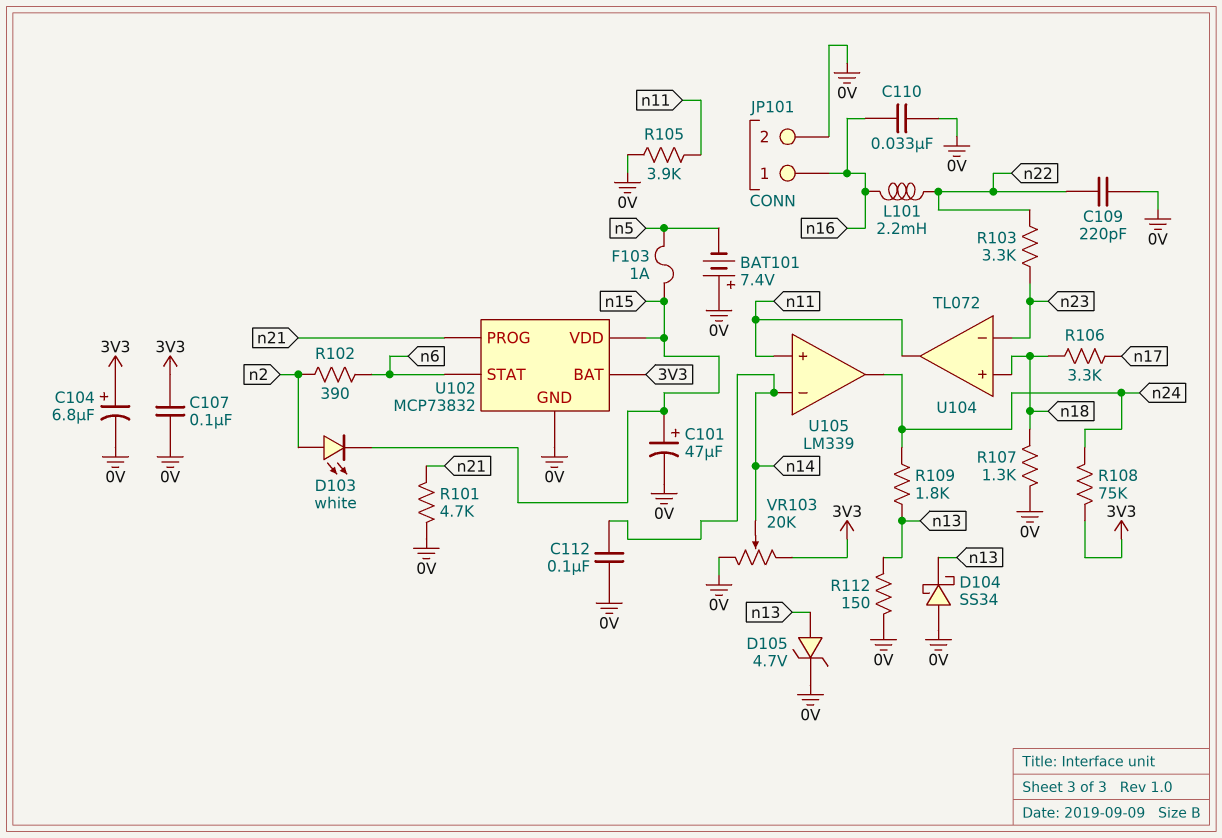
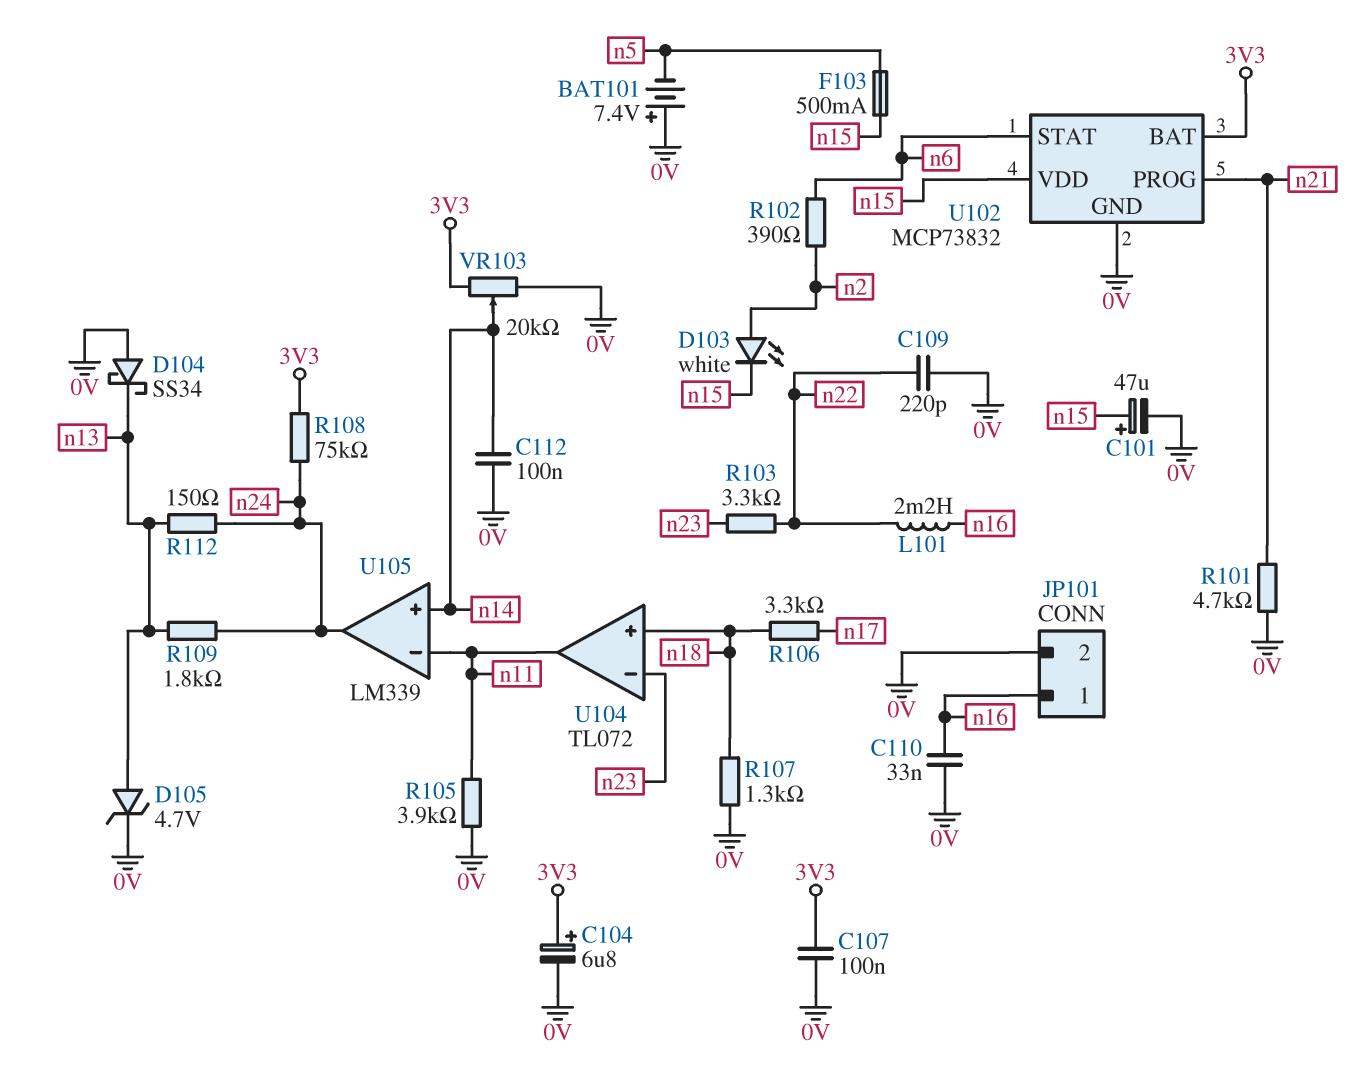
F103: 1A (n5, n15) -> 500mA (n5, n15)
R112: 150 (0V, n13) -> 150 (n13, n24)
U105 pin in+: n11 -> n14
U105 pin in-: n14 -> n11

